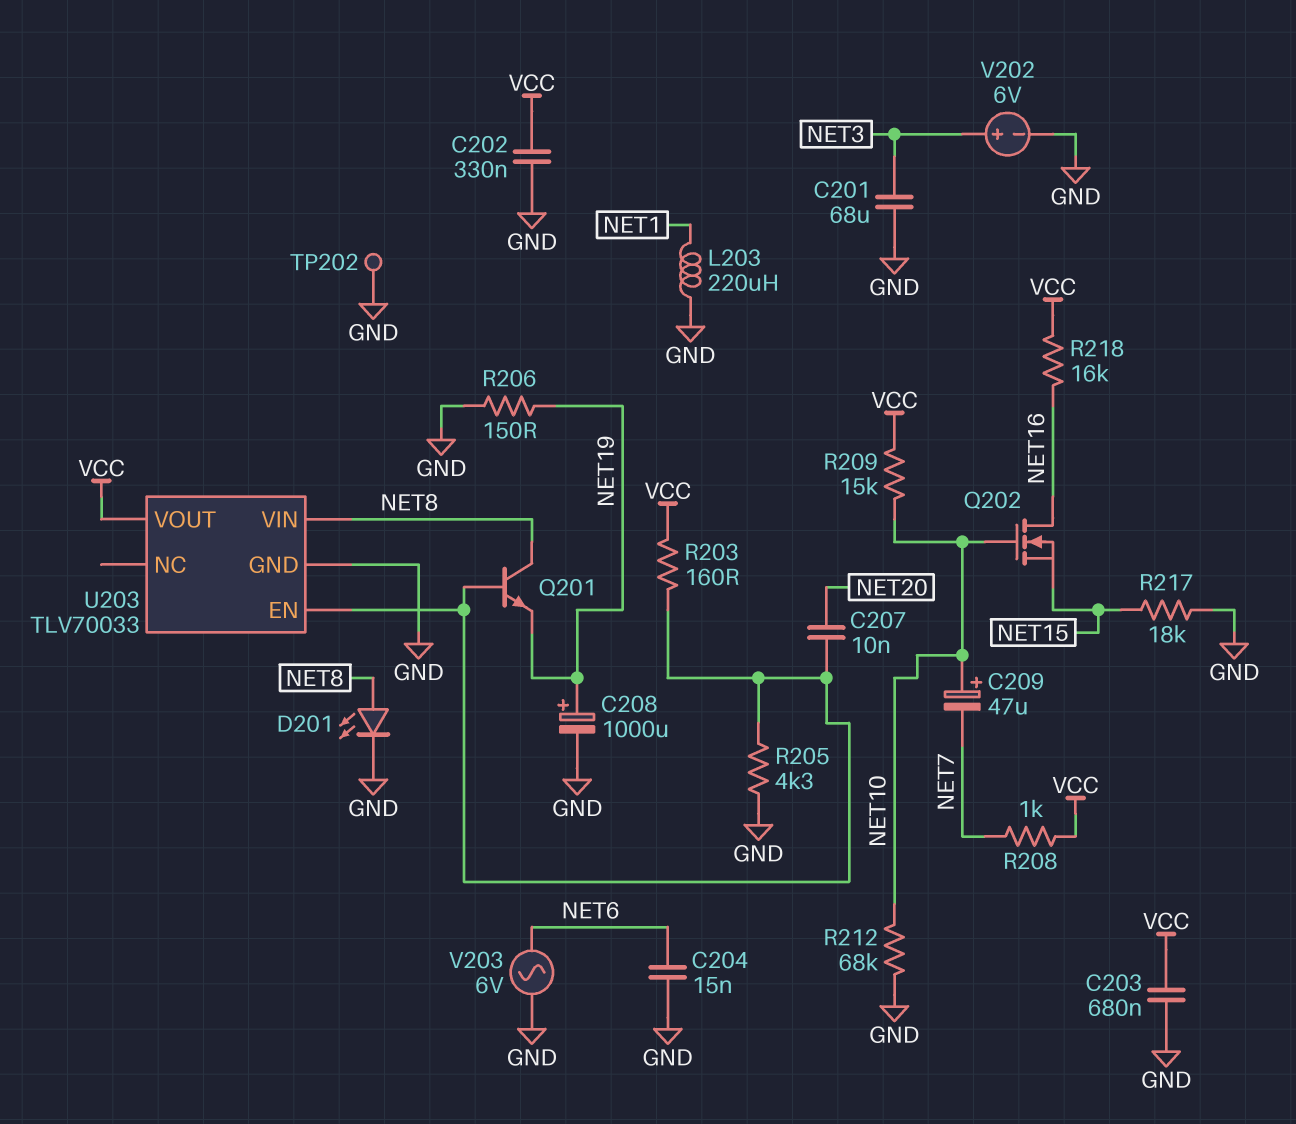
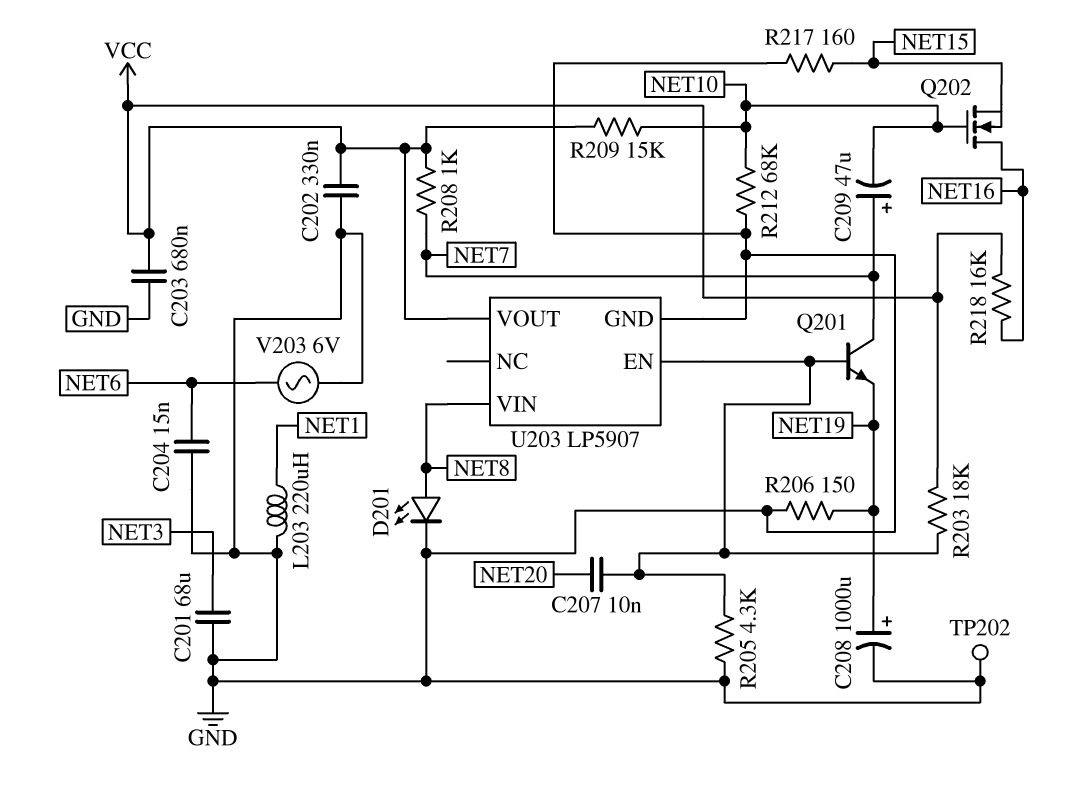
C209: 47uF (plus NET10, minus NET7) -> 47uF (plus NET7, minus NET10)
Q201: NPN (B U203/EN, C NET8, E NET19) -> NPN (B U203/EN, C NET7, E NET19)
R203: 160 (U203/EN, VCC) -> 18k (U203/EN, VCC)
R217: 18k (GND, NET15) -> 160 (GND, NET15)
U203: TLV70033 -> LP5907
V202: 6V (plus NET3, minus GND) -> none

